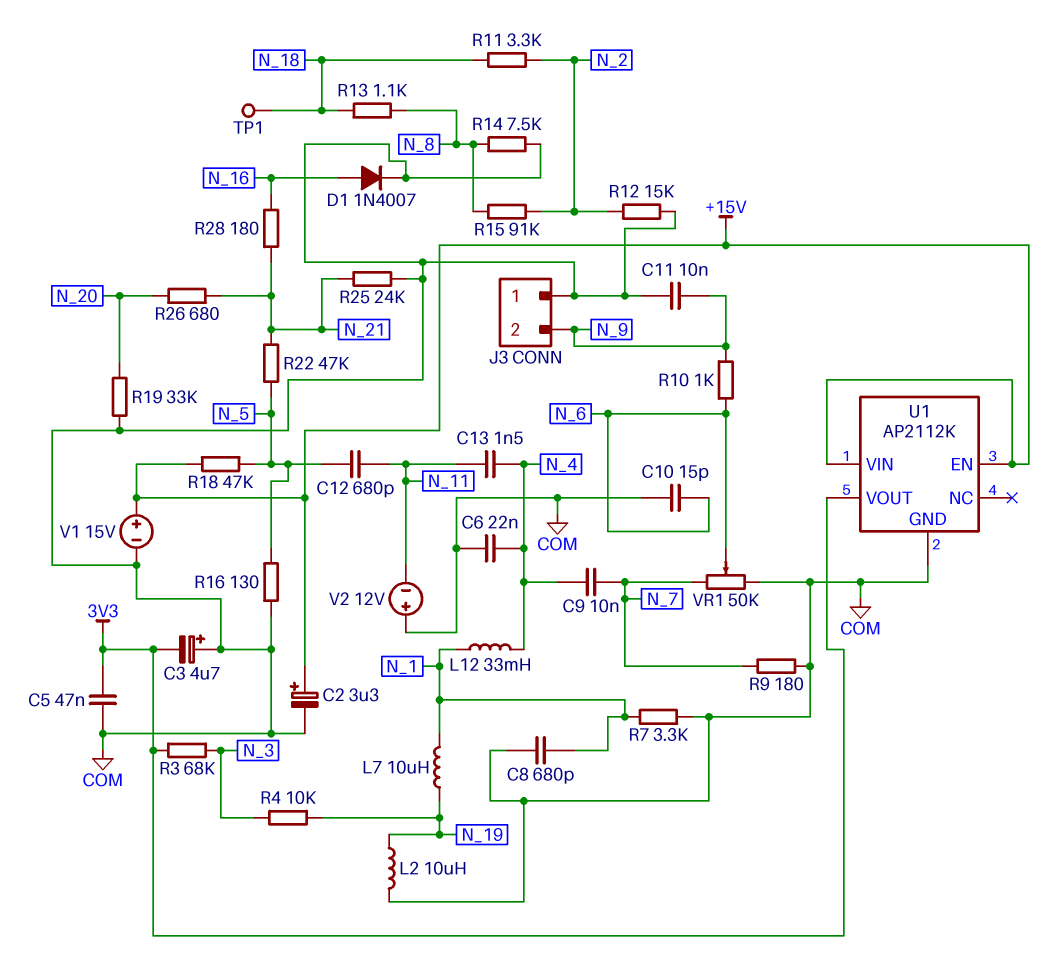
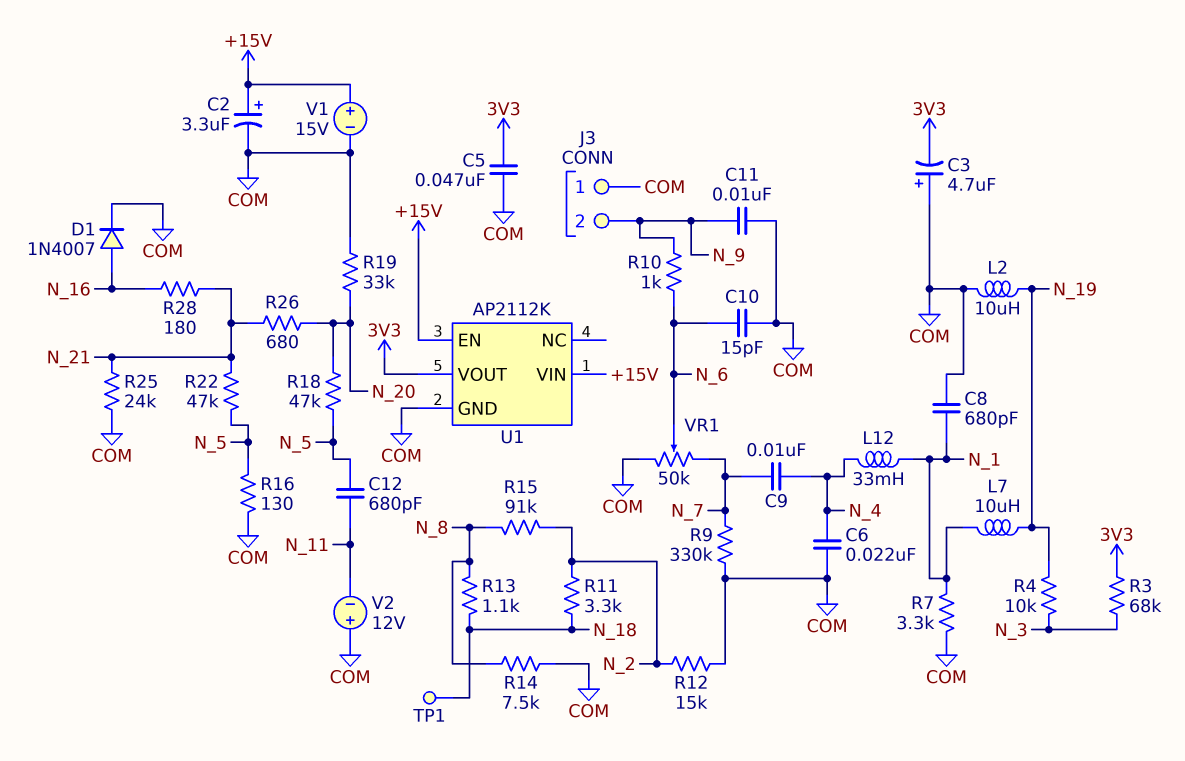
C13: 1.5nF (N_4, N_11) -> none
R9: 180 (COM, N_7) -> 330k (COM, N_7)
R18: 47k (+15V, N_5) -> 47k (N_5, N_20)

